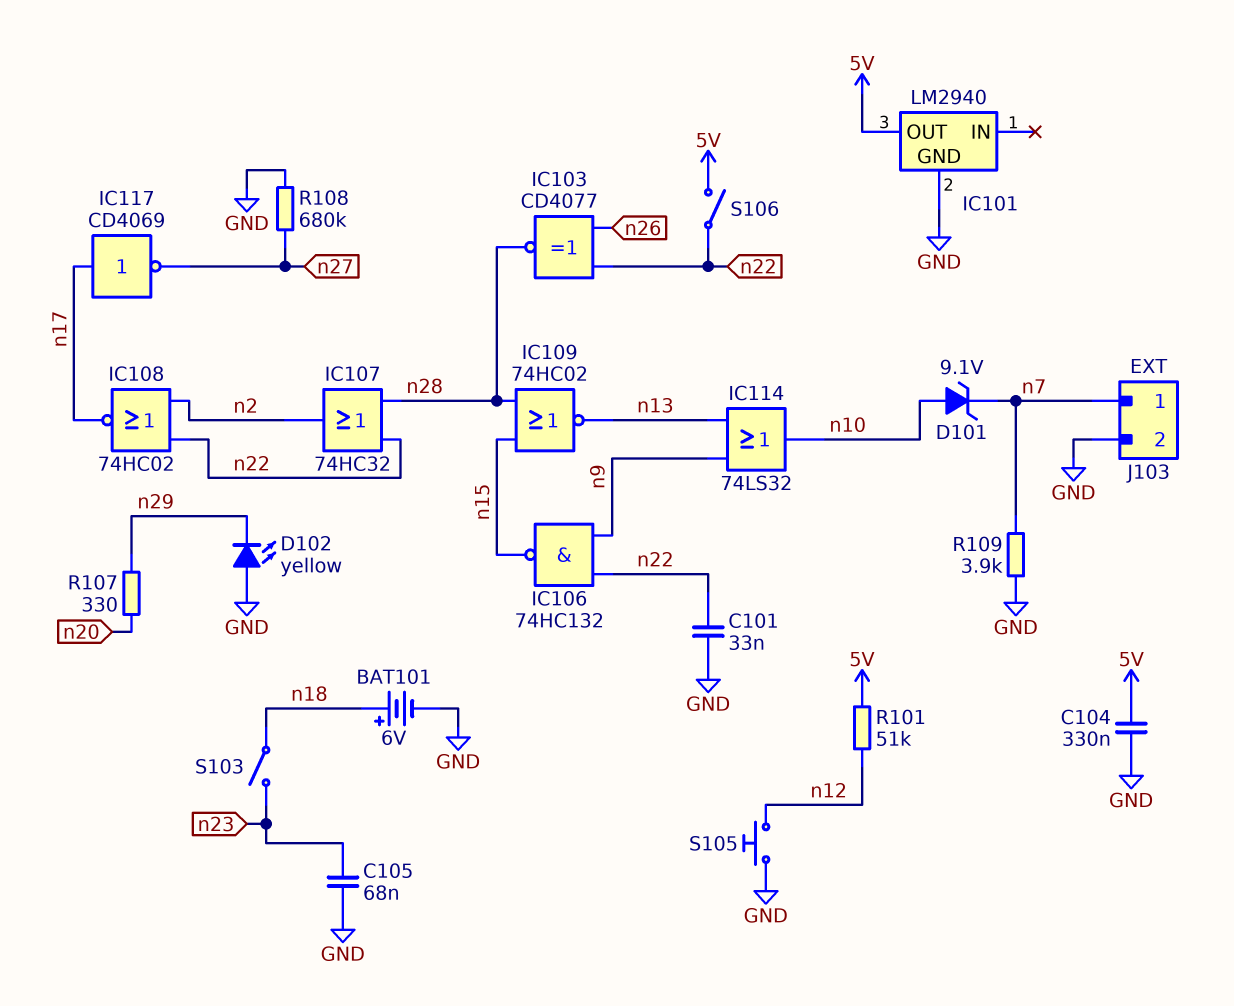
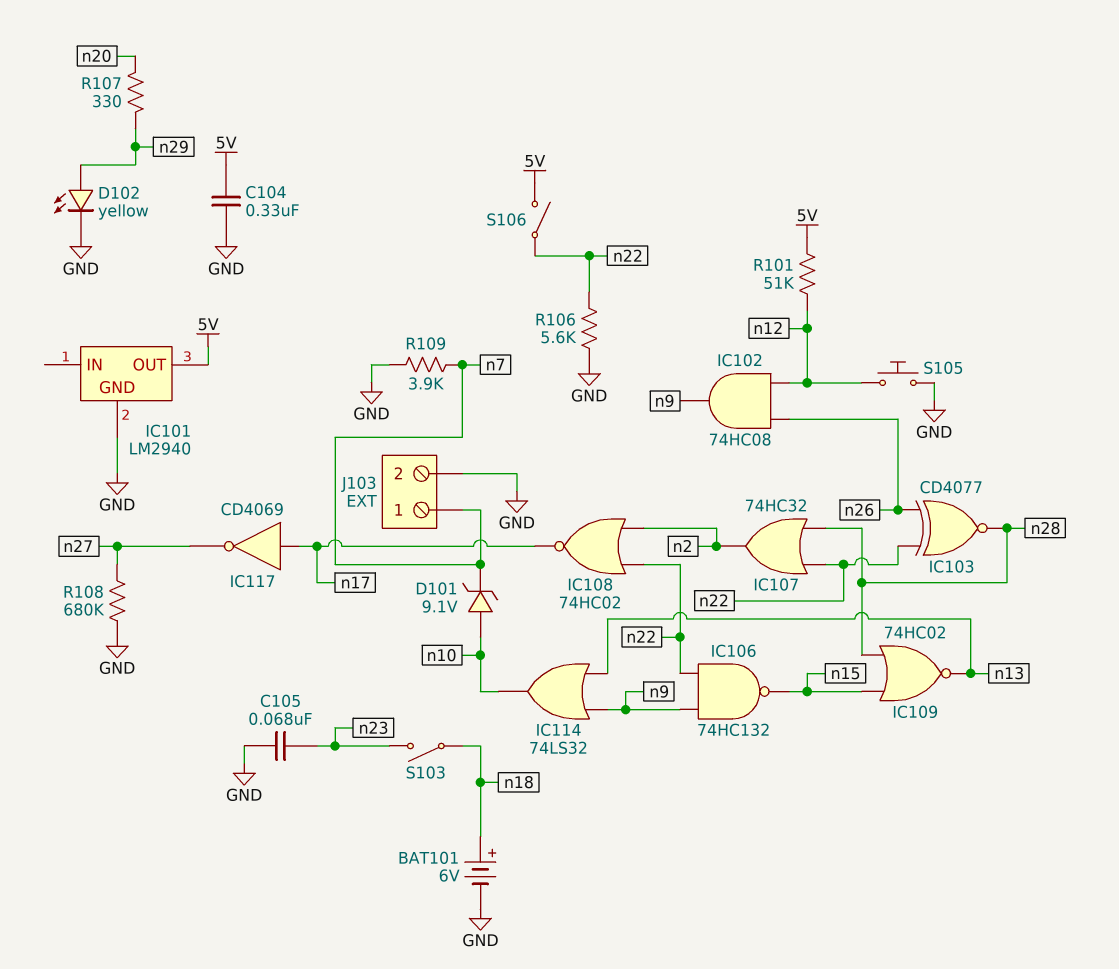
C101: 33nF (GND, n22) -> none
D102: LED yellow (A GND, K n29) -> LED yellow (A n29, K GND)
IC102: none -> AND 74HC08 (in n12, in n26, out n9)
R106: none -> 5.6k (GND, n22)

